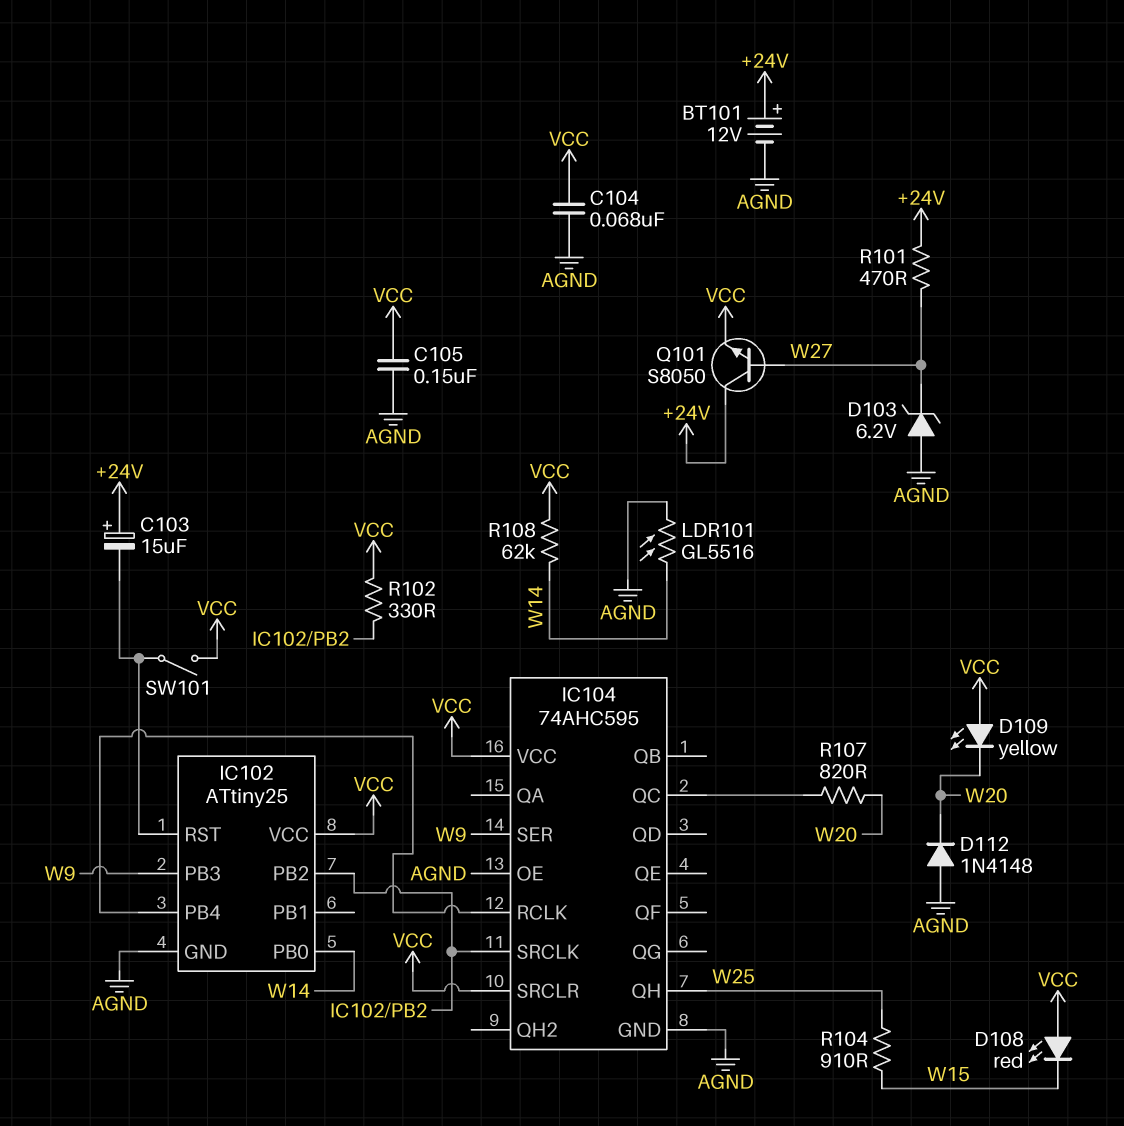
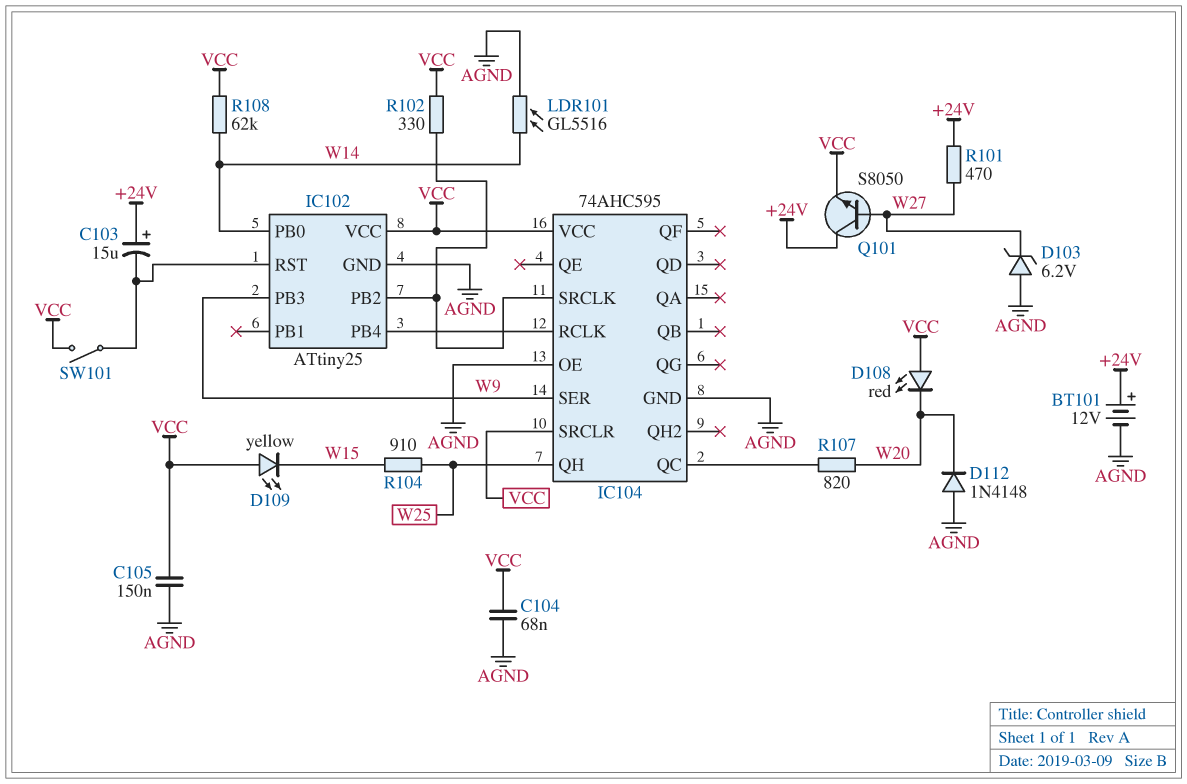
D108: LED red (A VCC, K W15) -> LED red (A VCC, K W20)
D109: LED yellow (A VCC, K W20) -> LED yellow (A VCC, K W15)

